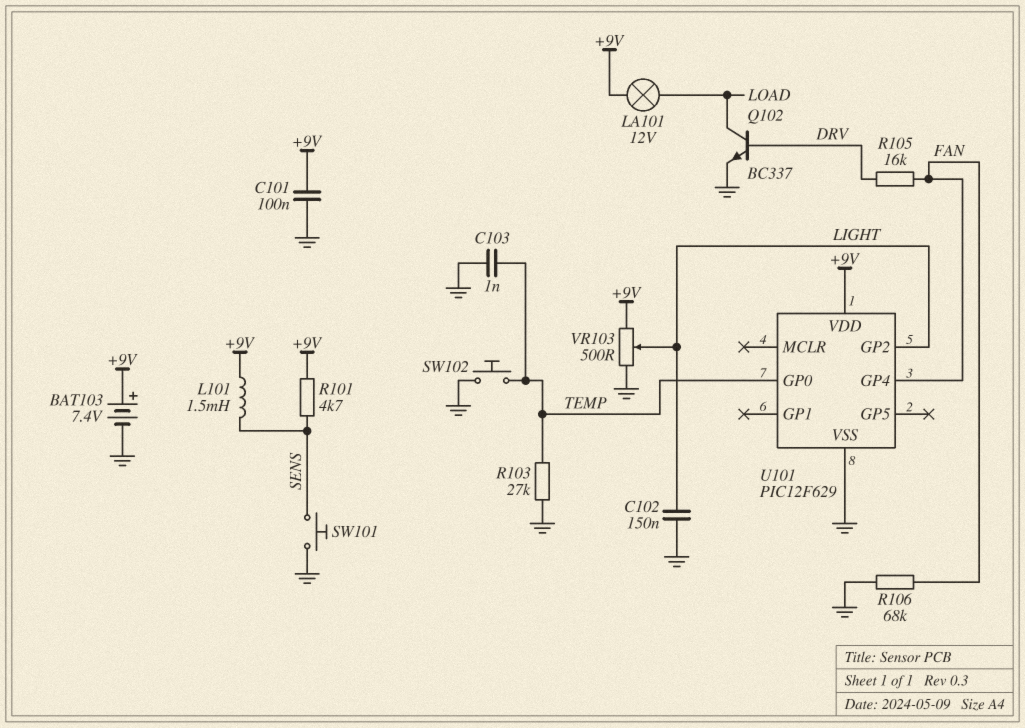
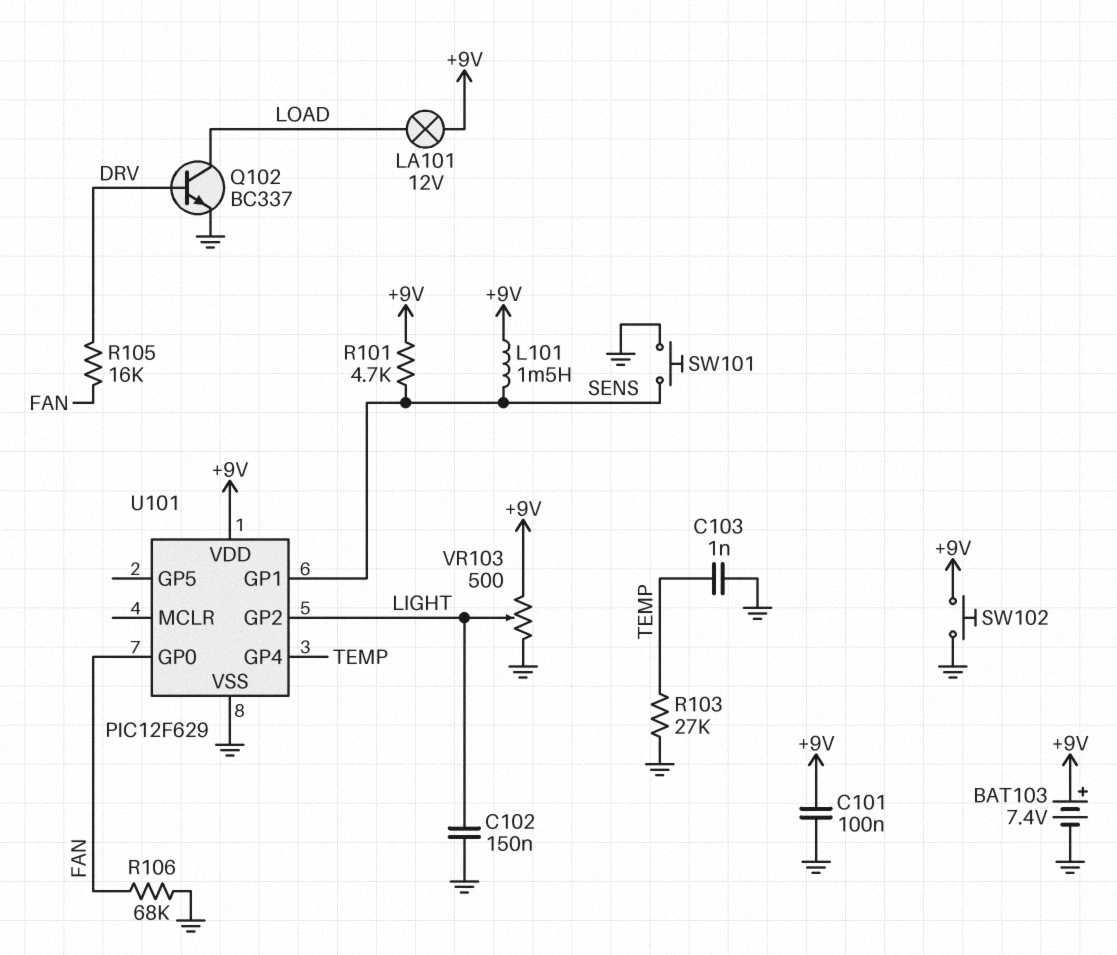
SW102: button (GND, TEMP) -> button (+9V, GND)
U101 pin GP0: TEMP -> FAN
U101 pin GP1: none -> SENS
U101 pin GP4: FAN -> TEMP

